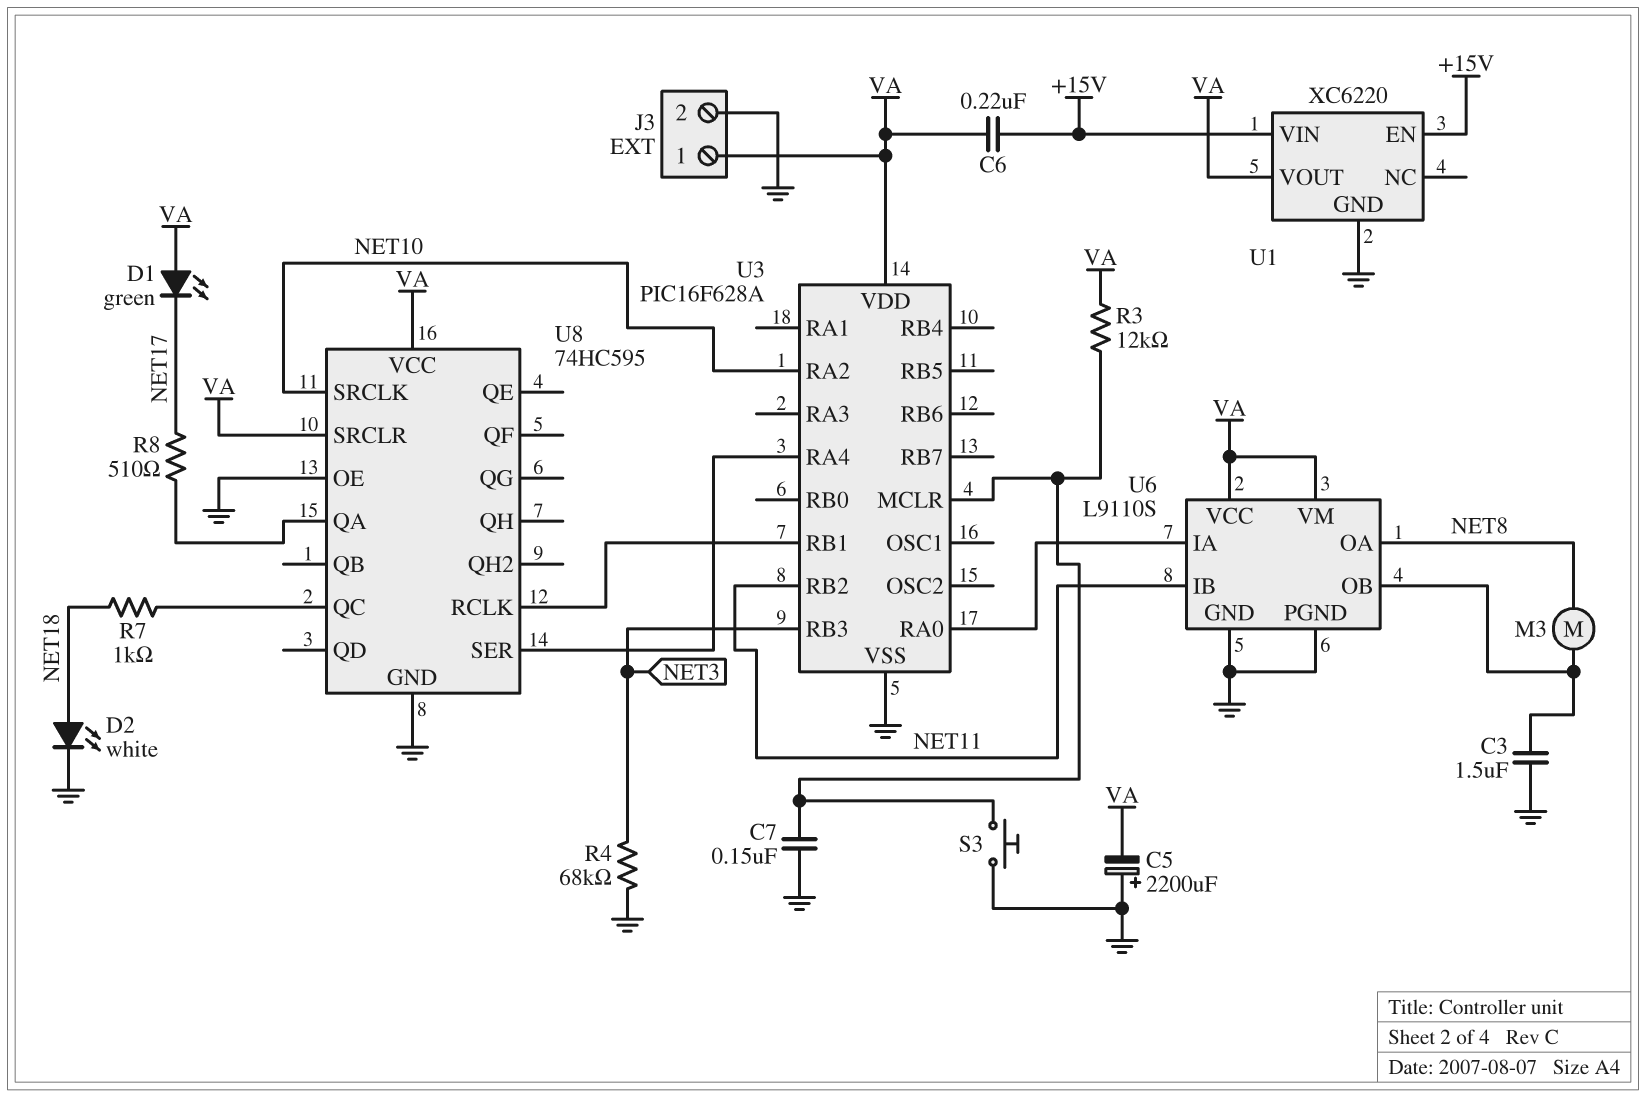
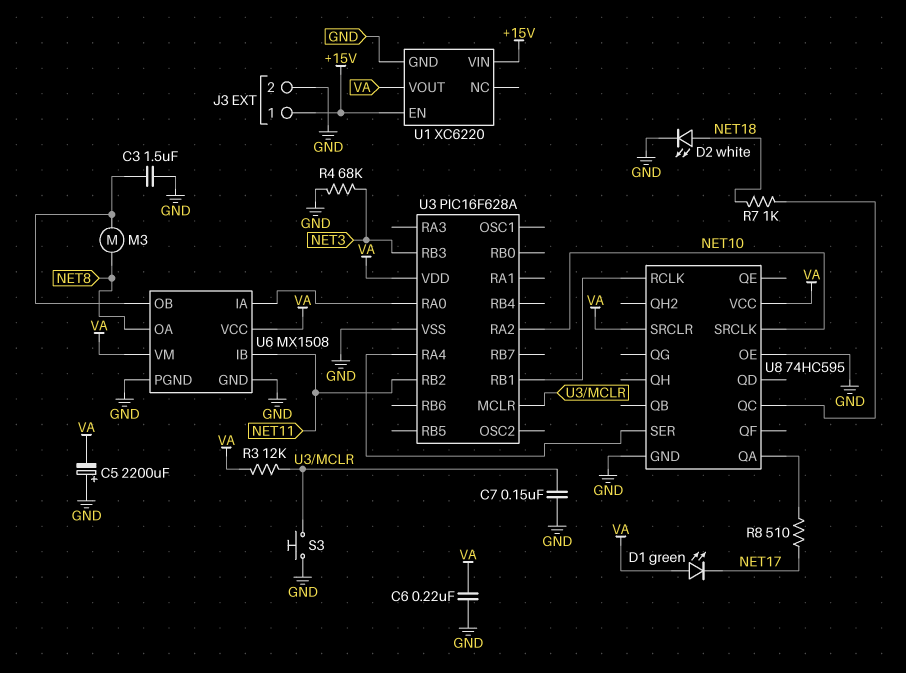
C6: 220nF (+15V, VA) -> 220nF (GND, VA)
J3 pin 1: VA -> +15V
U6: L9110S -> MX1508

